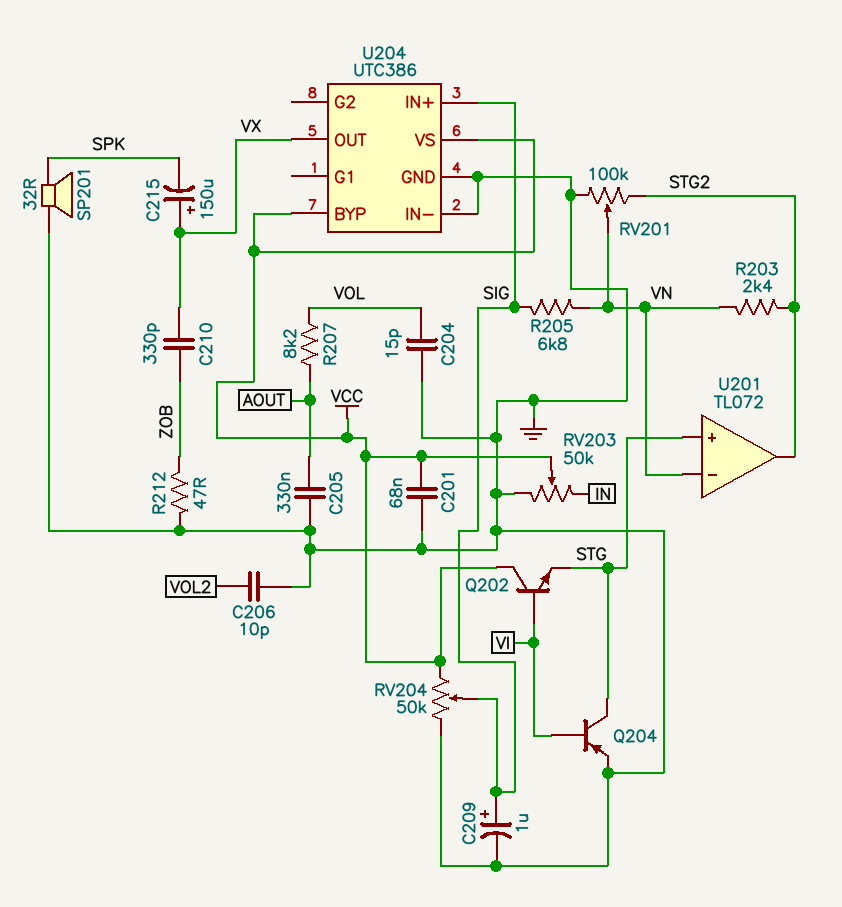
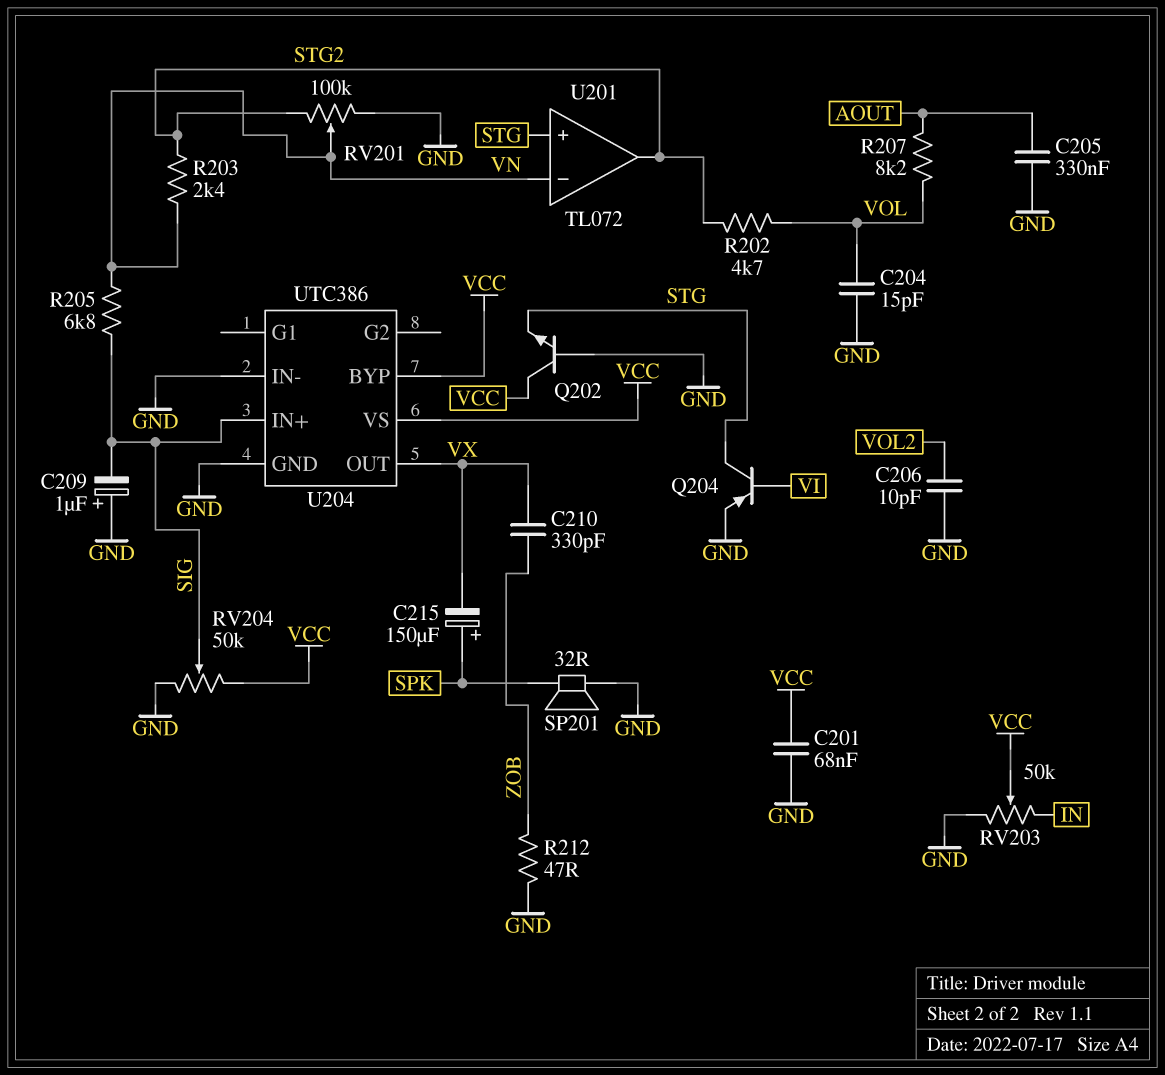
C209: 1uF (plus SIG, minus GND) -> 1uF (plus GND, minus SIG)
C215: 150uF (plus VX, minus SPK) -> 150uF (plus SPK, minus VX)
Q202: NPN (B VI, C VCC, E STG) -> NPN (B GND, C VCC, E STG)
R202: none -> 4.7k (STG2, VOL)

